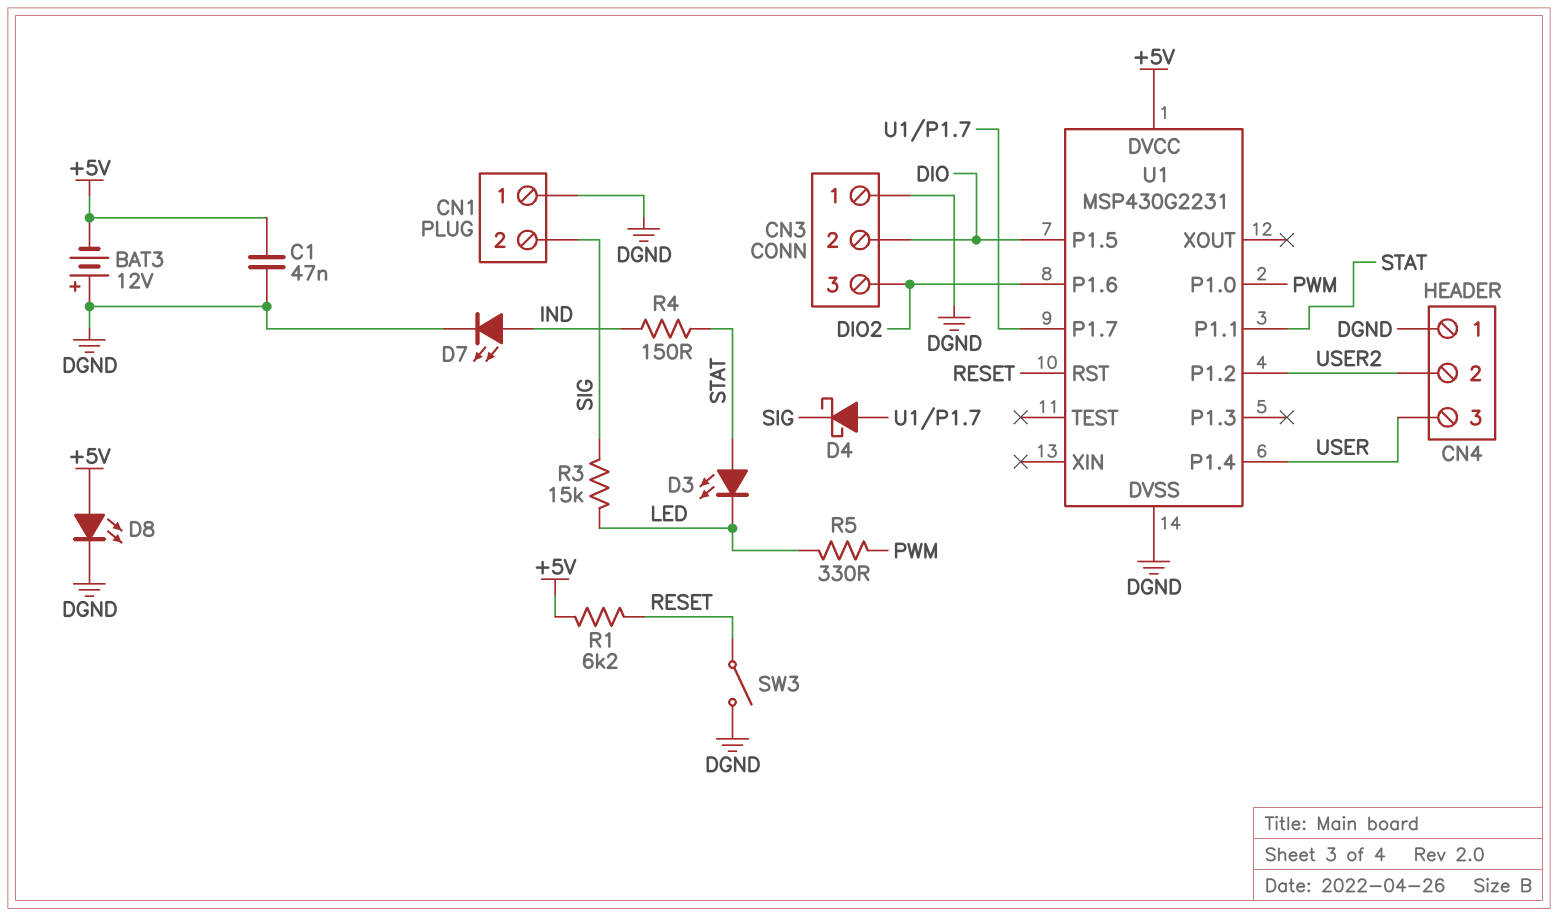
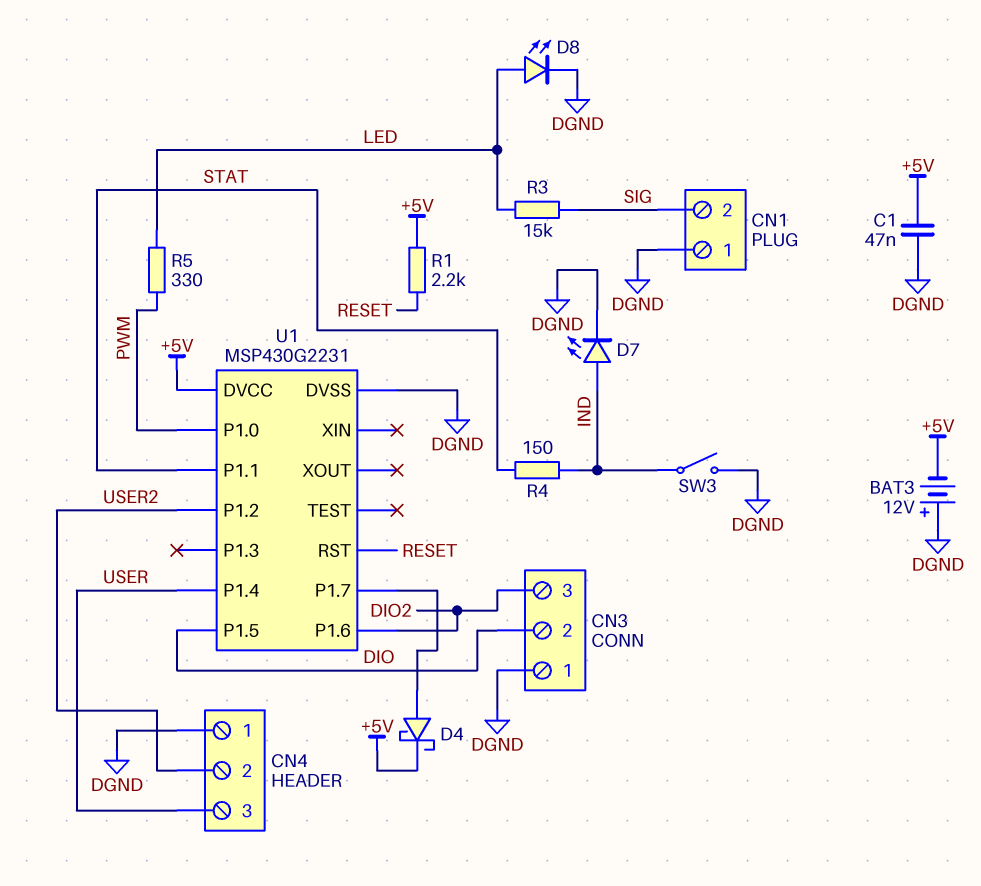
D3: LED (A STAT, K LED) -> none
D4: schottky (A U1/P1.7, K SIG) -> schottky (A U1/P1.7, K +5V)
D8: LED (A +5V, K DGND) -> LED (A LED, K DGND)
R1: 6.2k (+5V, RESET) -> 2.2k (+5V, RESET)
SW3: switch (DGND, RESET) -> switch (DGND, IND)

